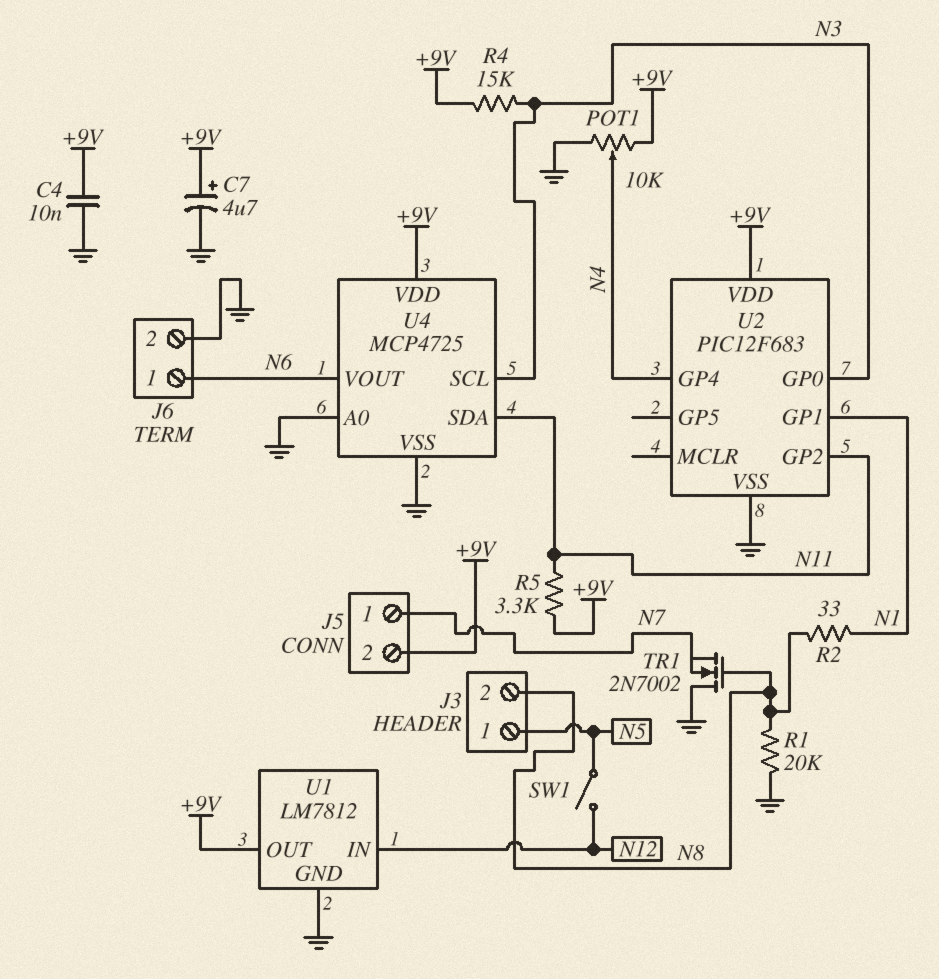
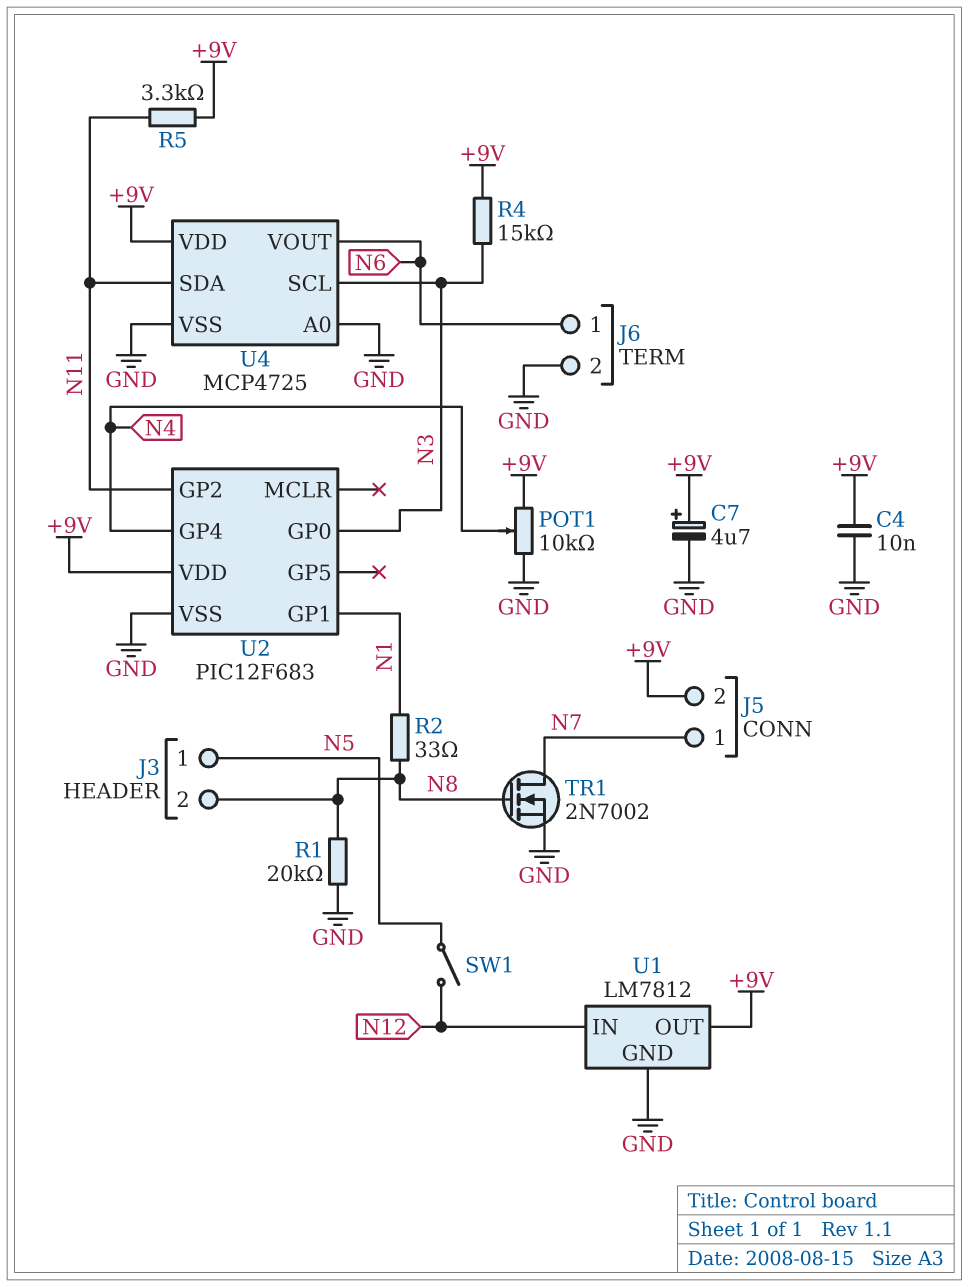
TR1: NMOS 2N7002 (G N8, D GND, S N7) -> NMOS 2N7002 (G N8, D N7, S GND)

